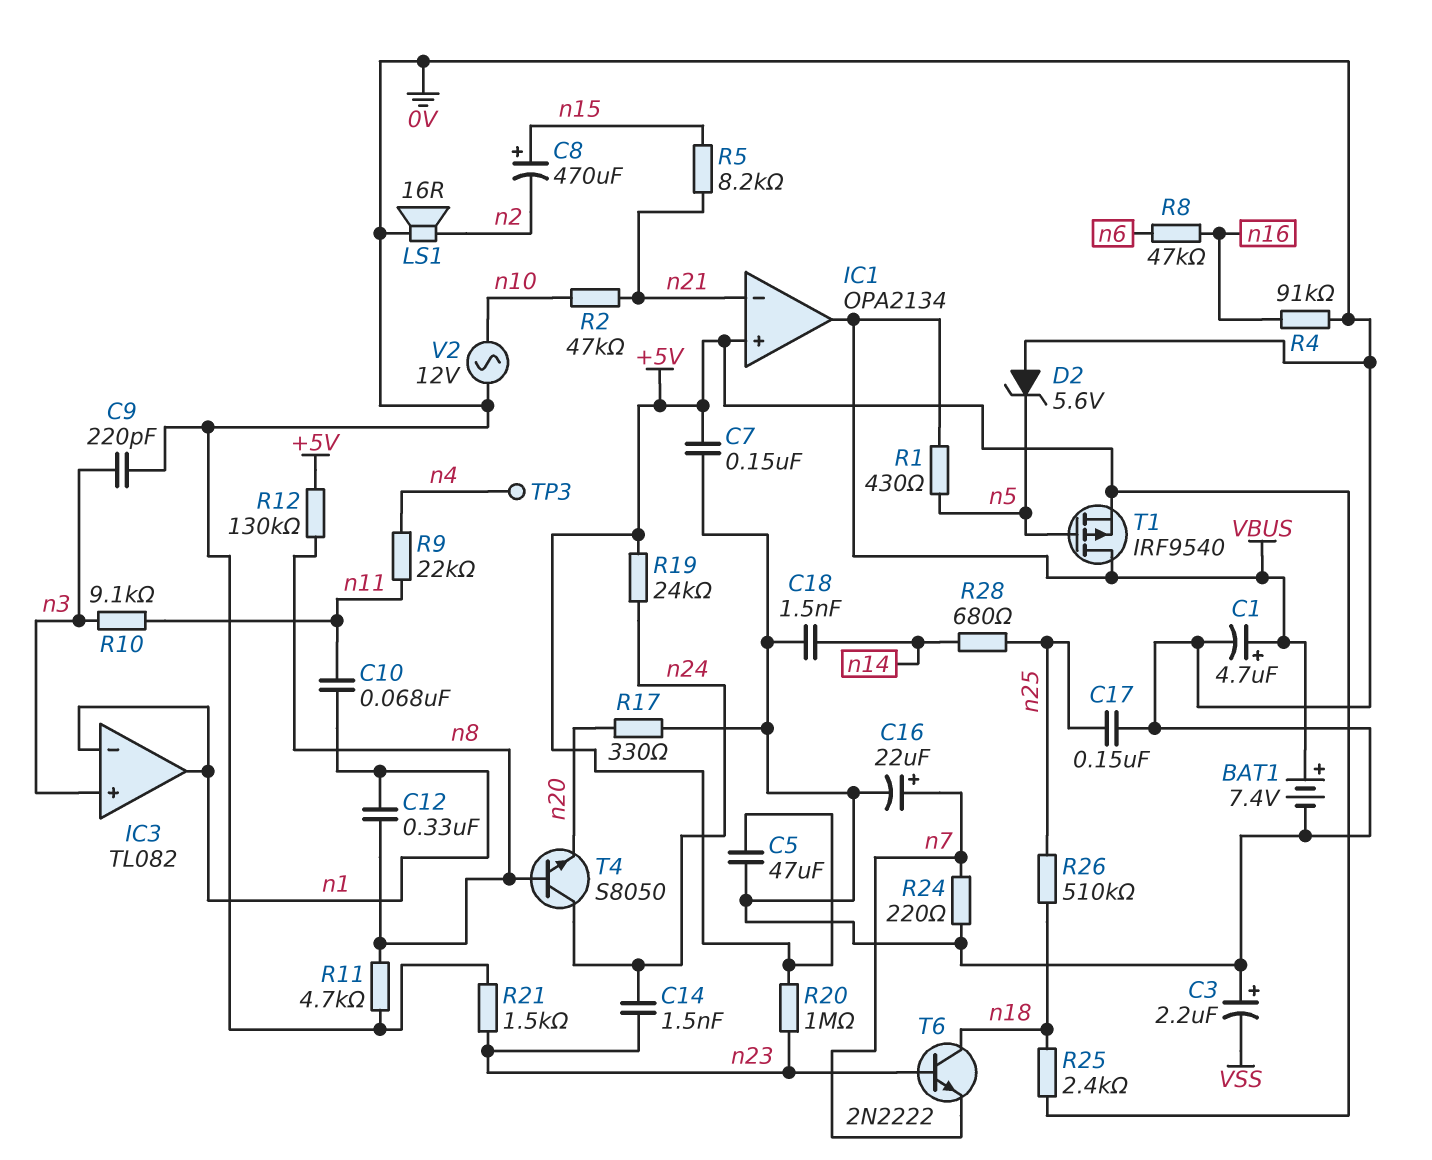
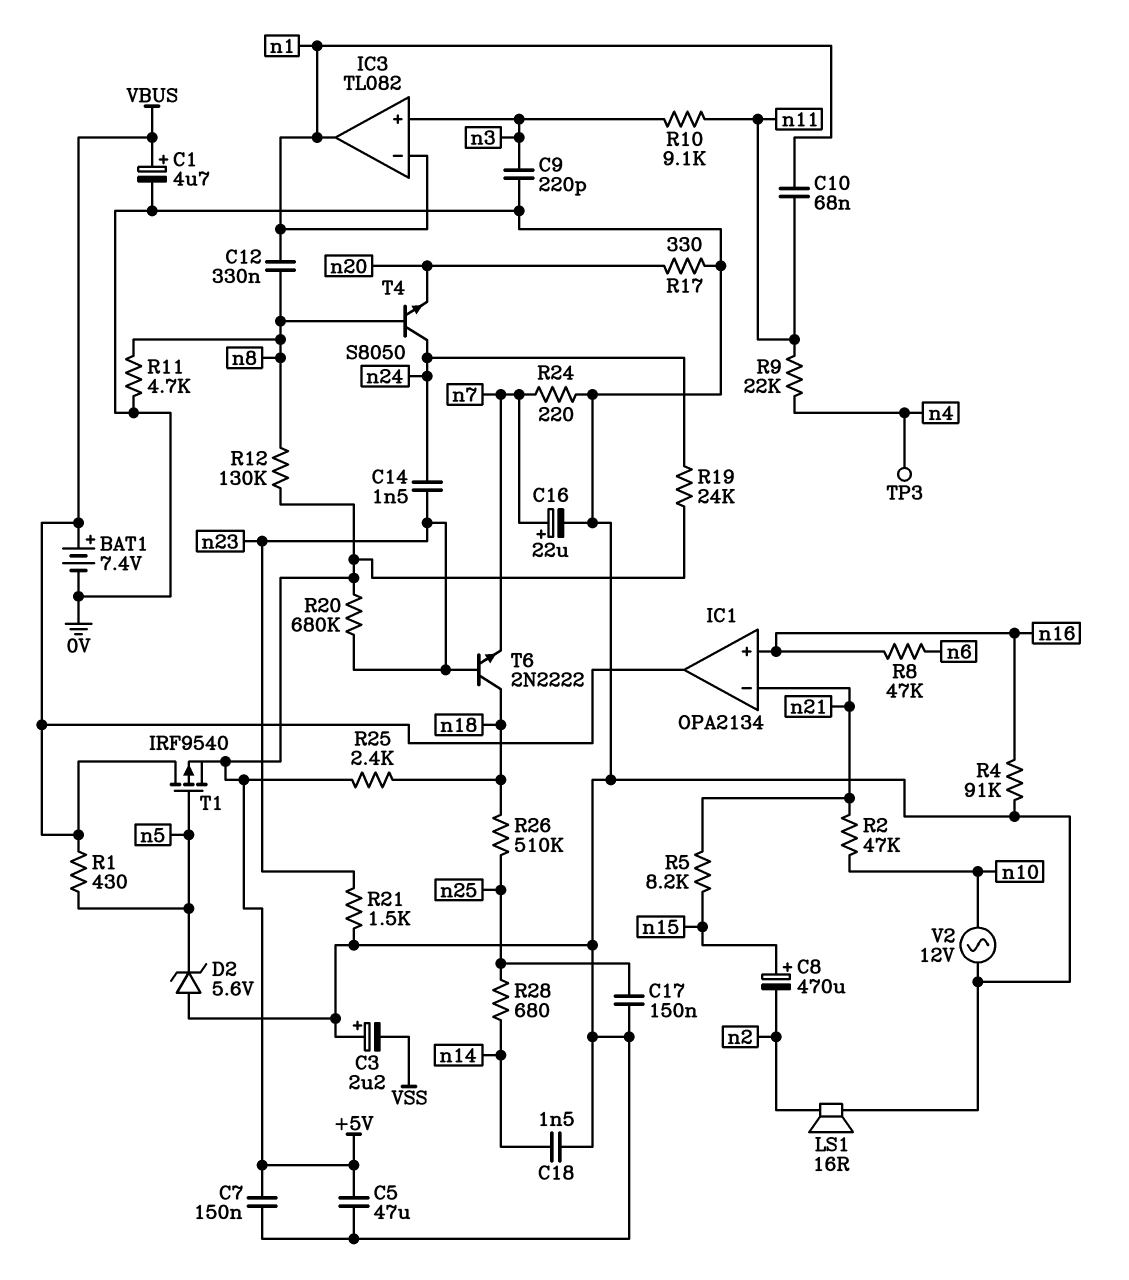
IC1 pin in+: +5V -> n16
R20: 1M (+5V, n23) -> 680k (+5V, n23)

